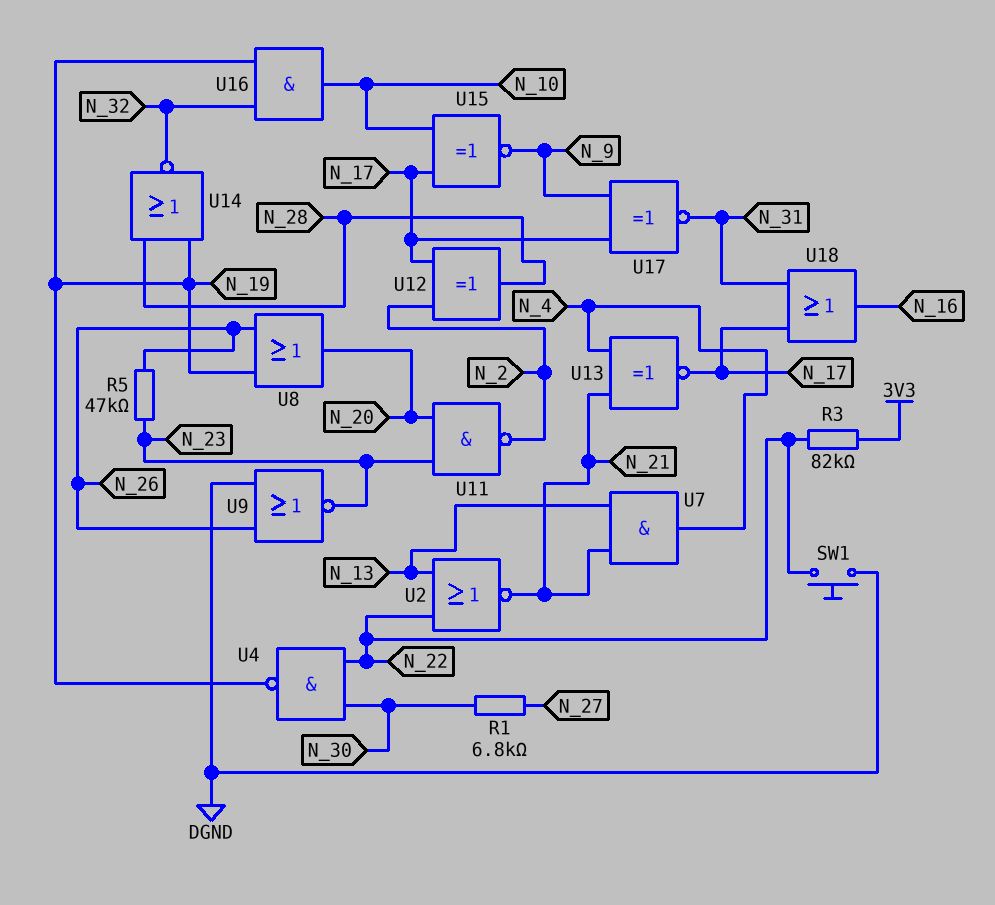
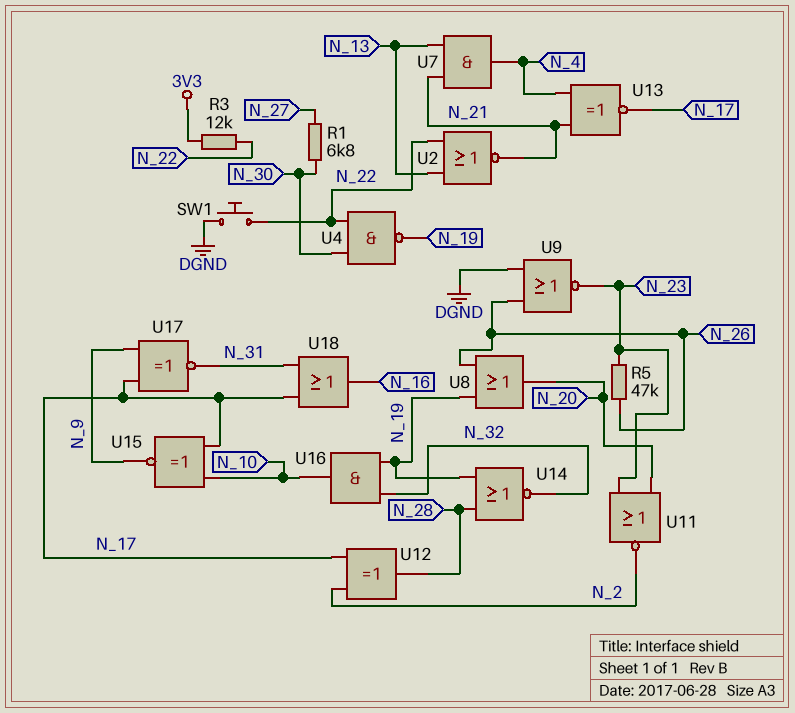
R3: 82k (3V3, N_22) -> 12k (3V3, N_22)
U11: NAND (in N_20, in N_23, out N_2) -> NOR (in N_20, in N_23, out N_2)

